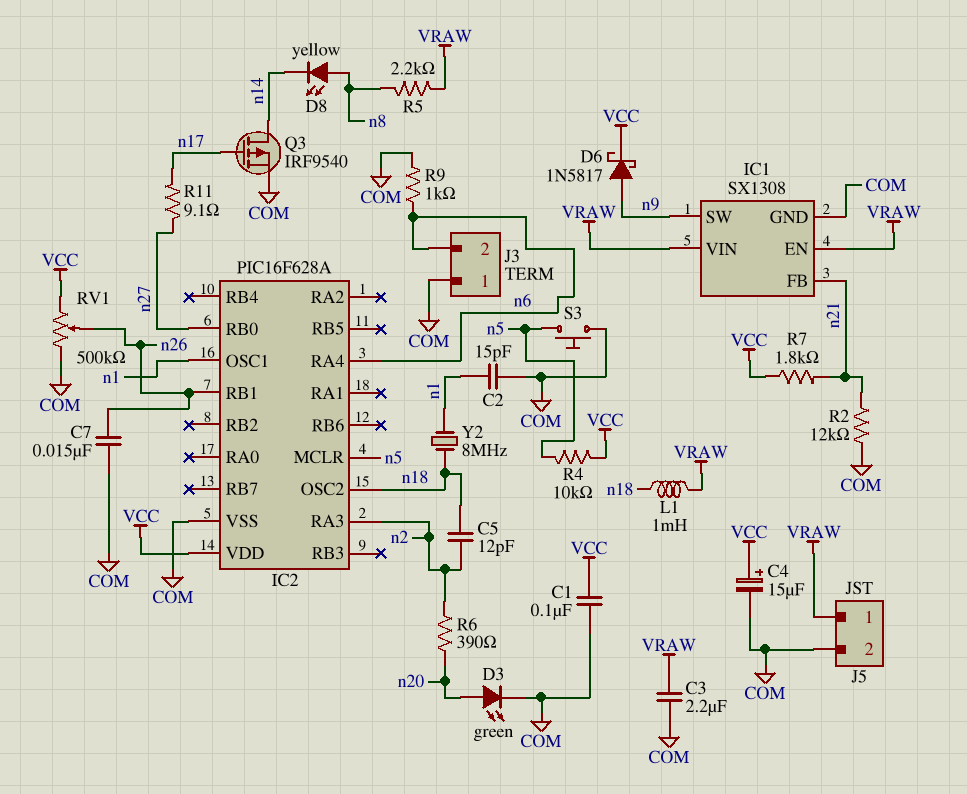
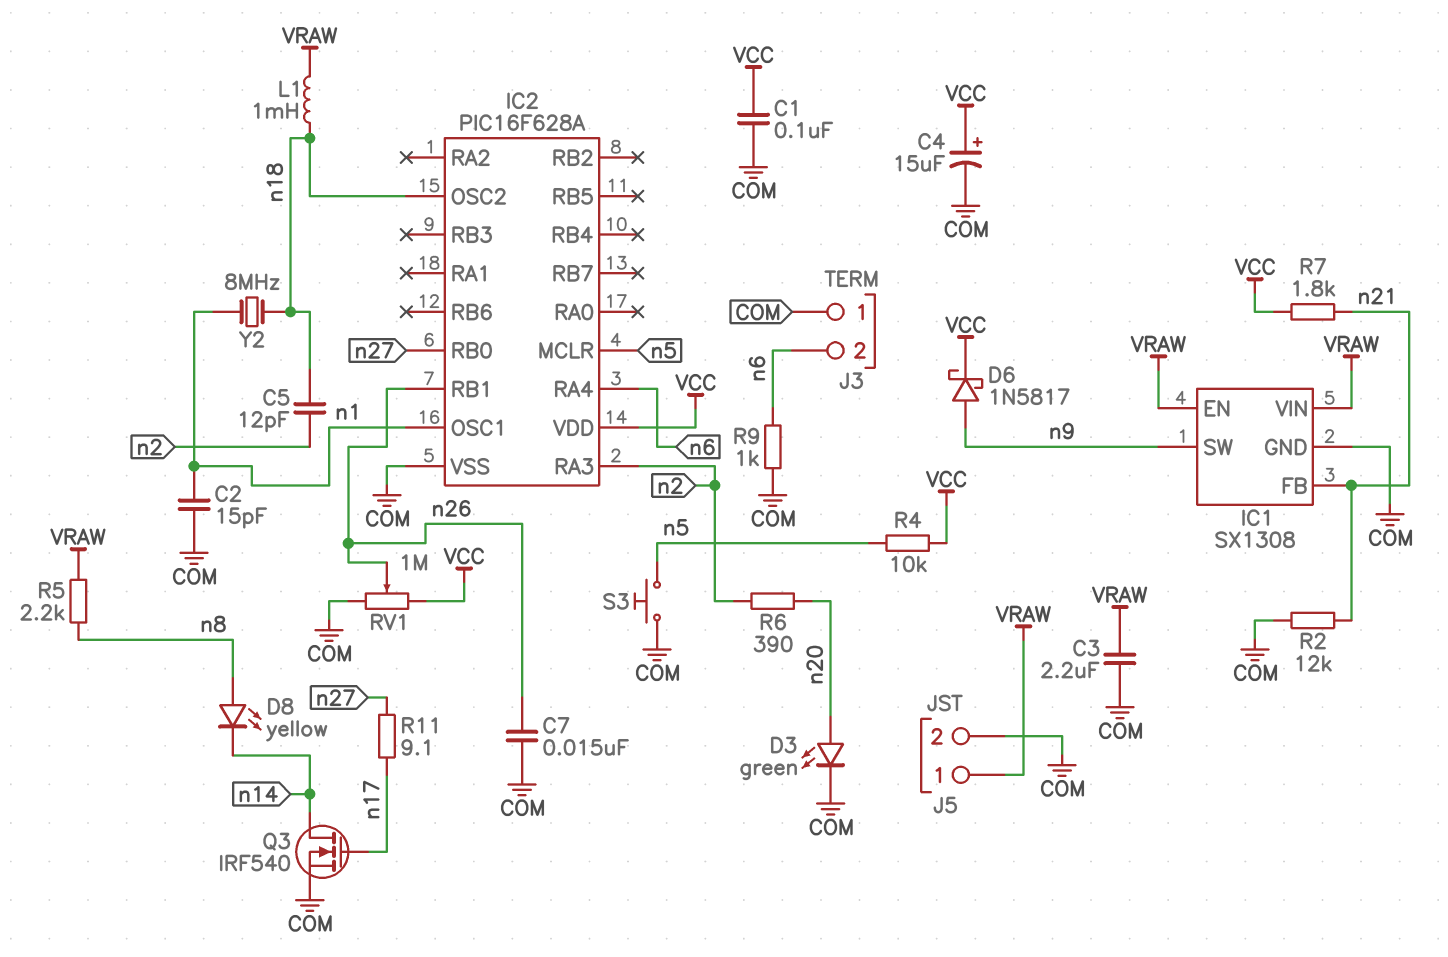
Q3: PMOS IRF9540 (G n17, D n14, S COM) -> NMOS IRF540 (G n17, D n14, S COM)
RV1: 500k (COM, VCC, wiper n26) -> 1M (COM, VCC, wiper n26)

